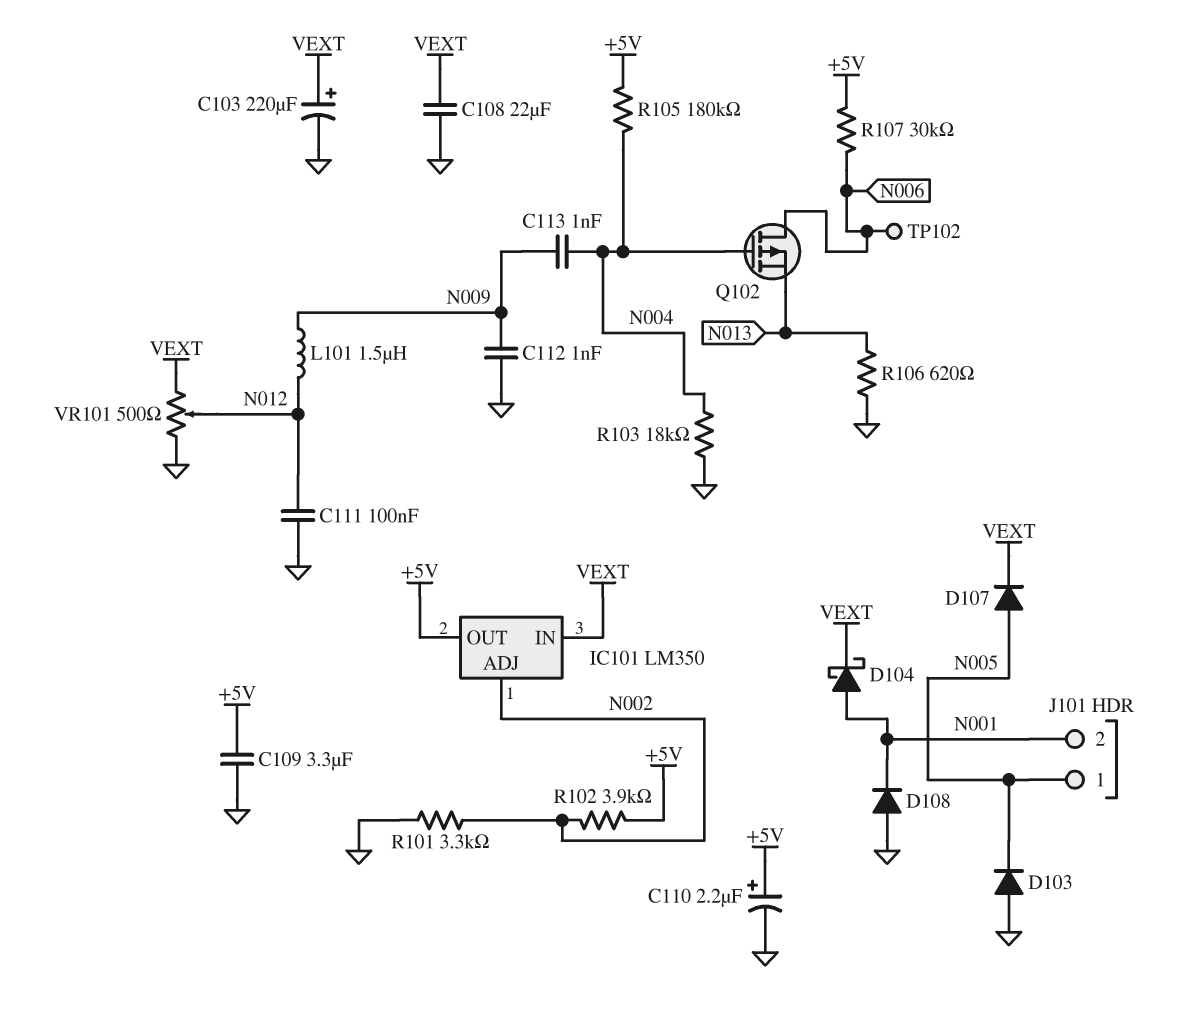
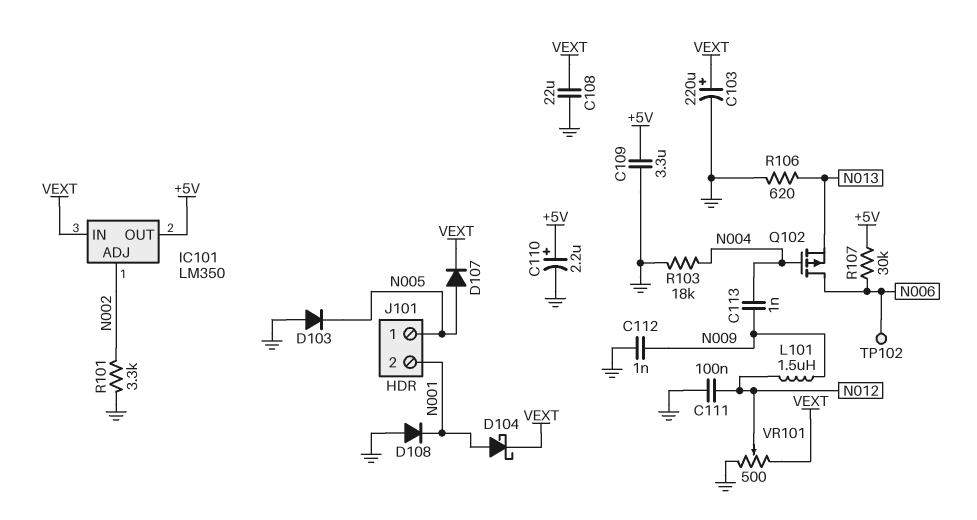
R102: 3.9k (+5V, N002) -> none
R105: 180k (+5V, N004) -> none

